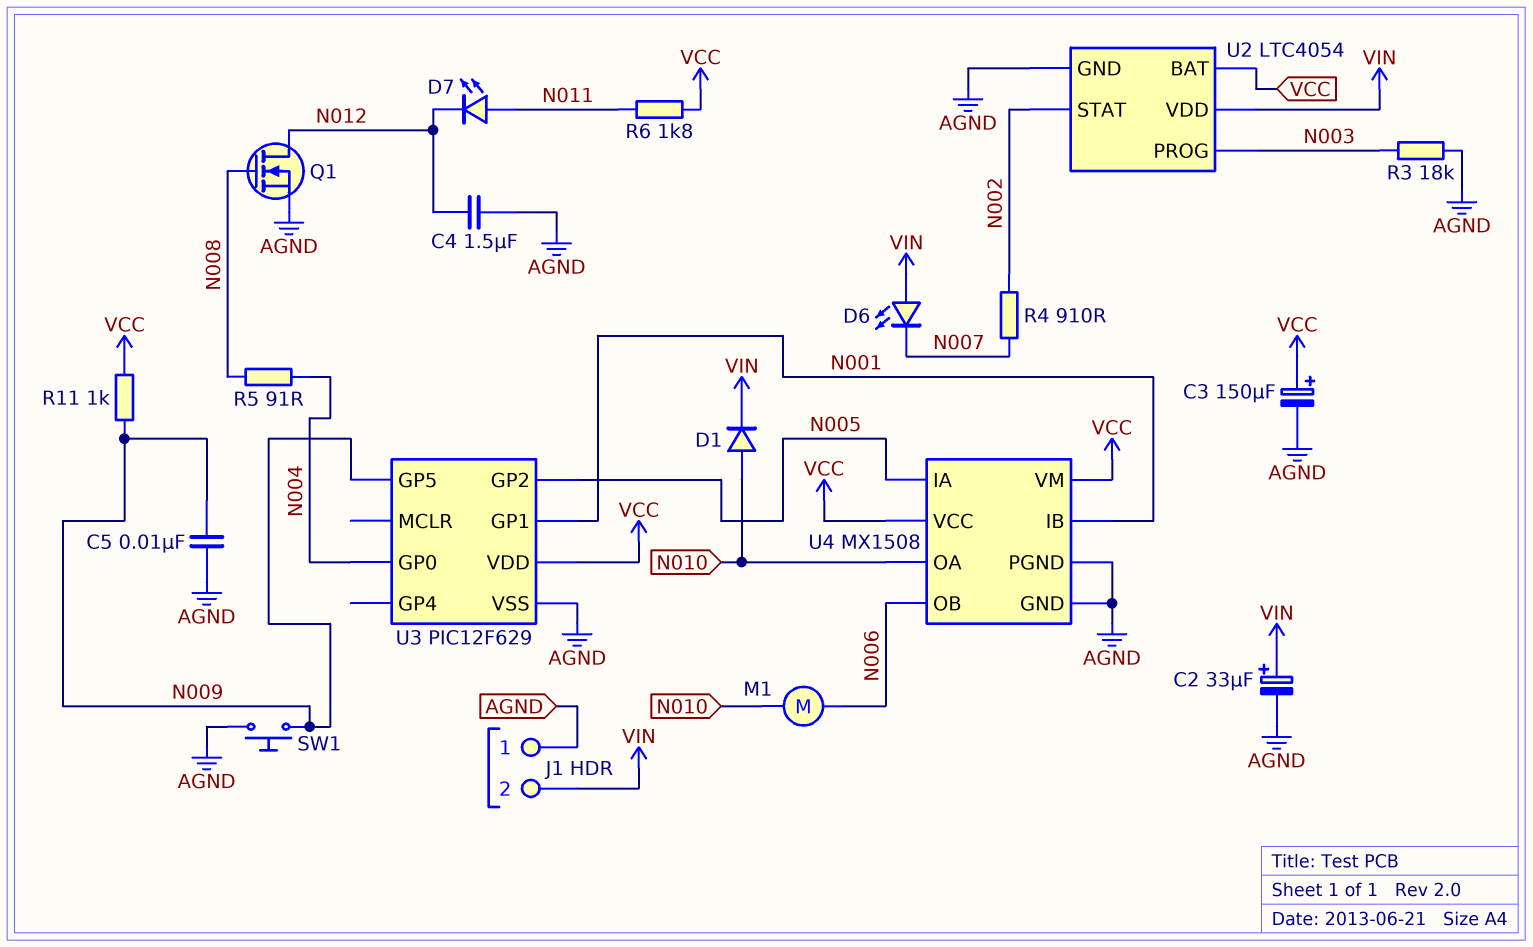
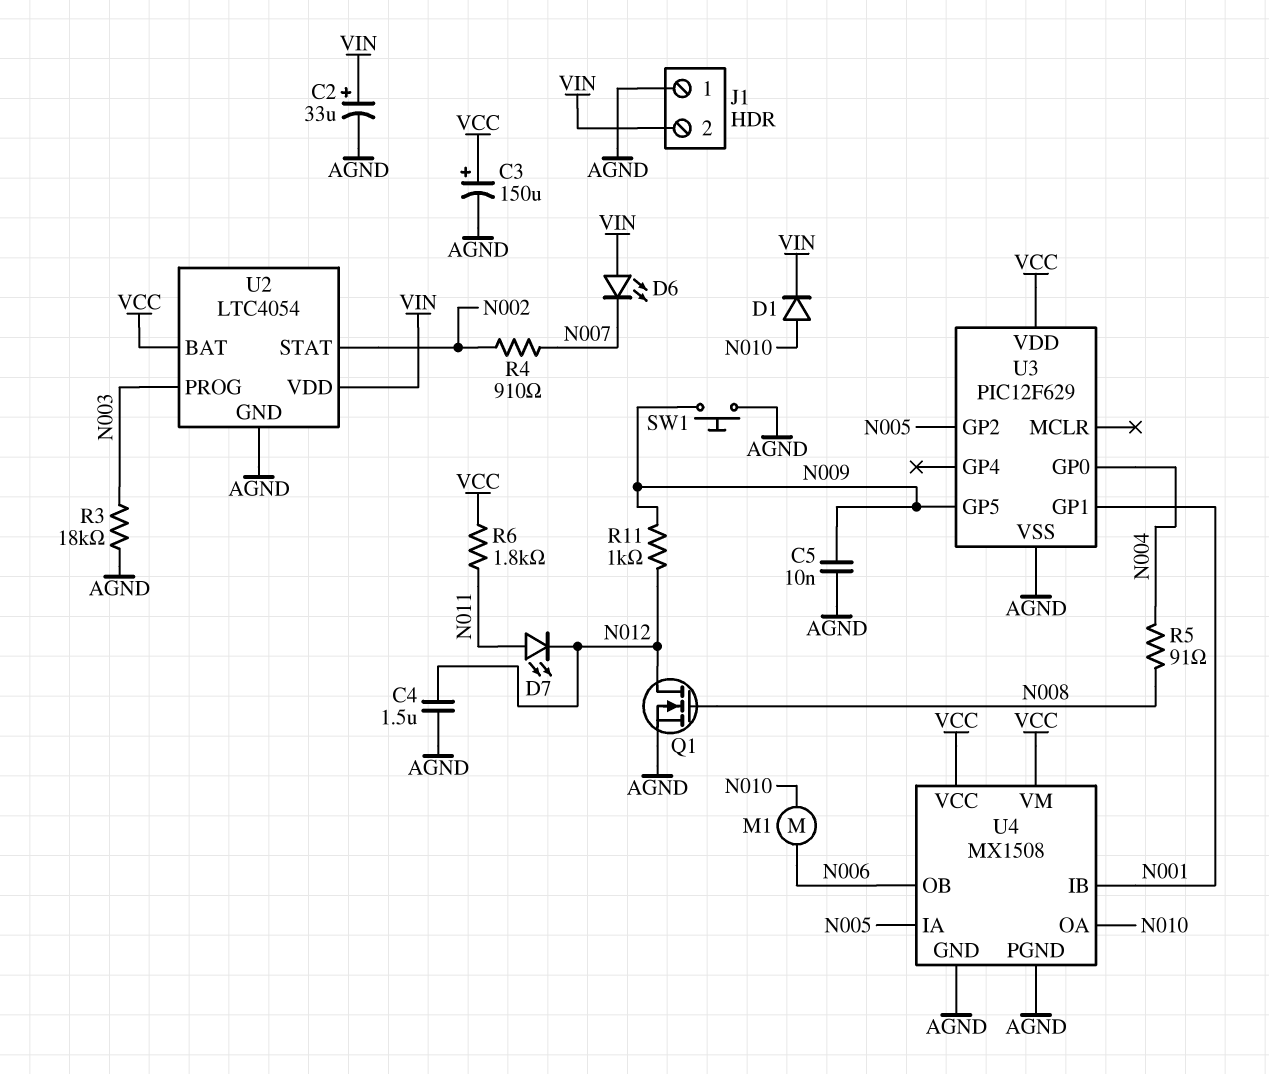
R11: 1k (N009, VCC) -> 1k (N009, N012)

